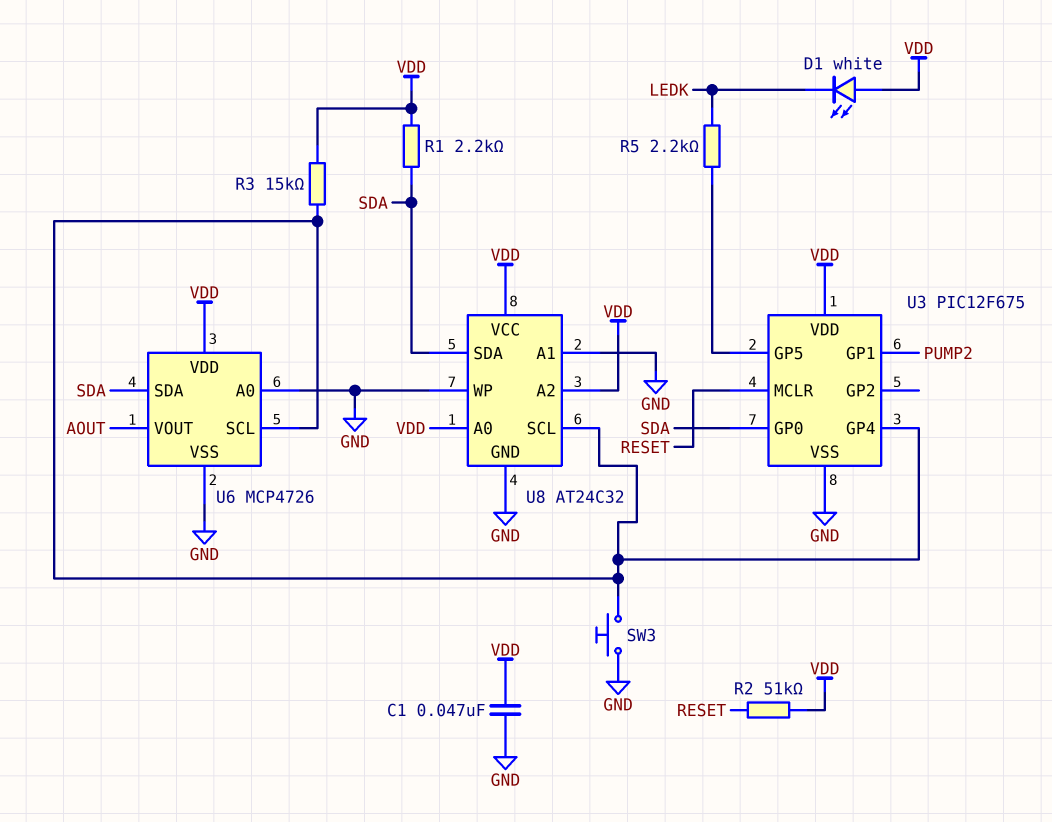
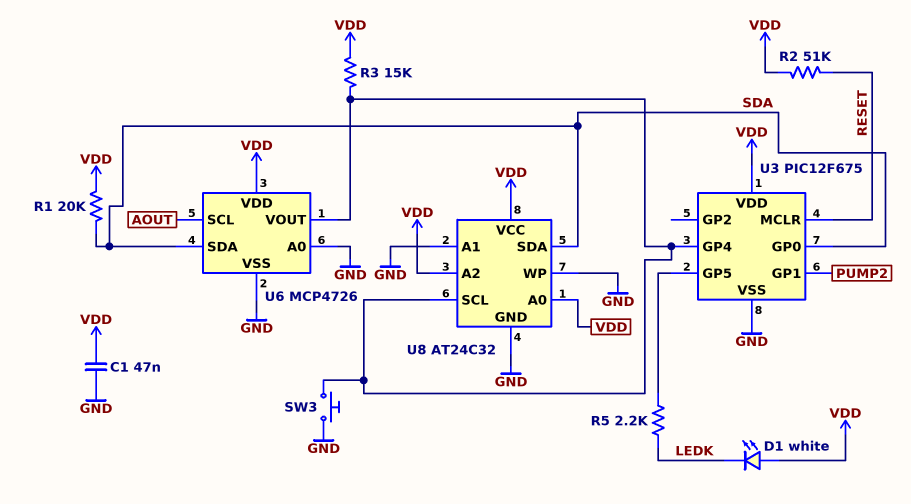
R1: 2.2k (SDA, VDD) -> 20k (SDA, VDD)
U6 pin SCL: U3/GP4 -> AOUT
U6 pin VOUT: AOUT -> U3/GP4

